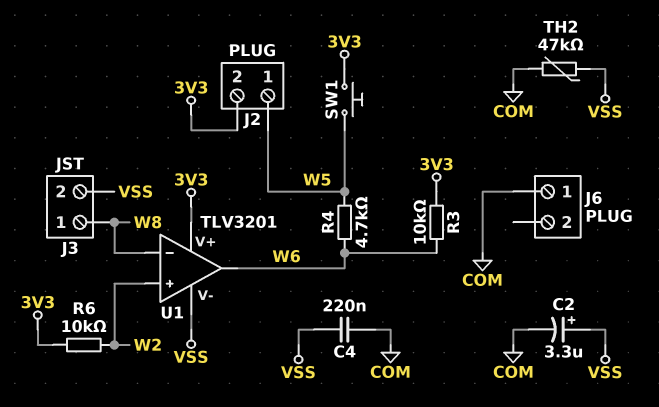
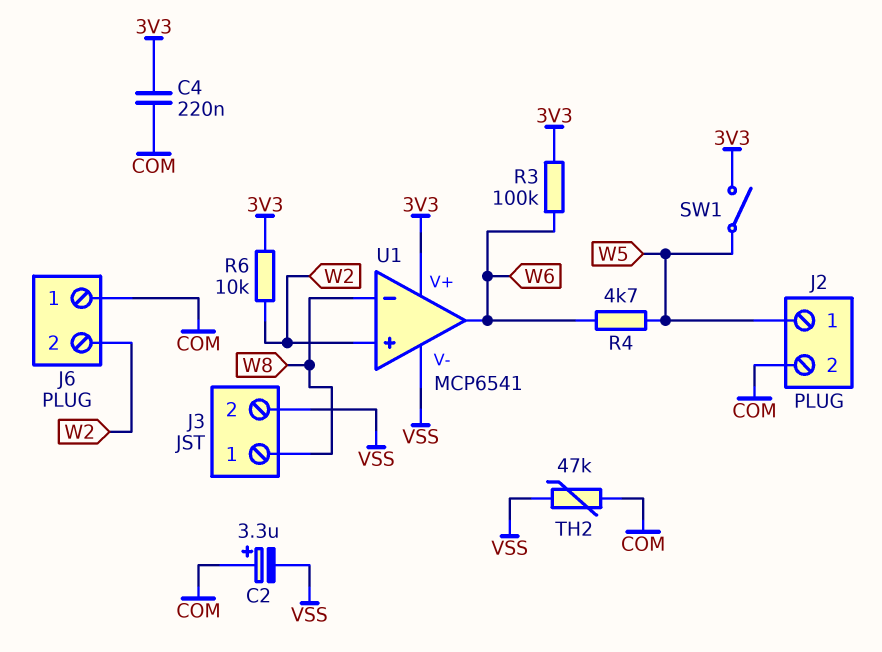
C2: 3.3uF (plus VSS, minus COM) -> 3.3uF (plus COM, minus VSS)
C4: 220nF (COM, VSS) -> 220nF (3V3, COM)
J2 pin 2: 3V3 -> COM
J6 pin 2: none -> W2
R3: 10k (3V3, W6) -> 100k (3V3, W6)
SW1: button (3V3, W5) -> switch (3V3, W5)
U1: TLV3201 -> MCP6541

